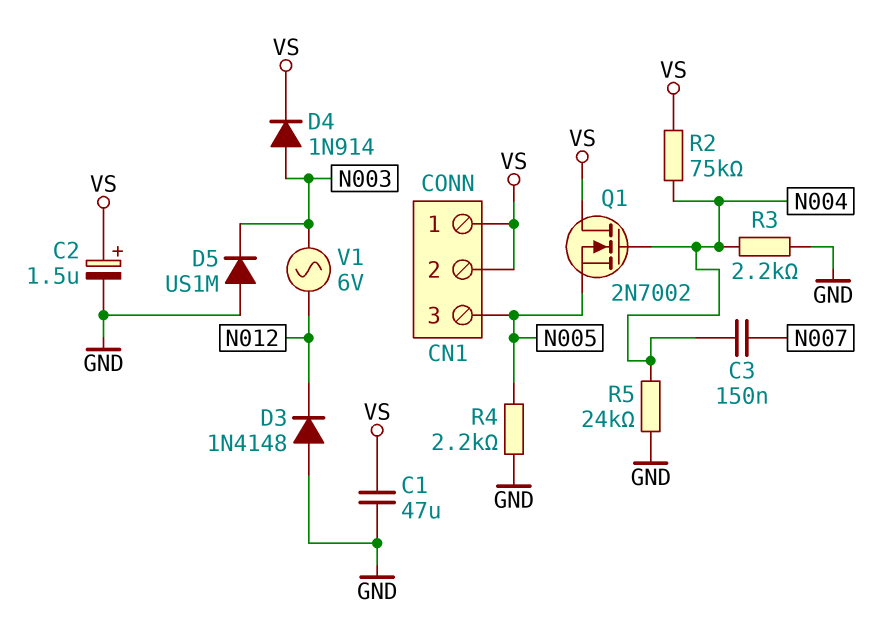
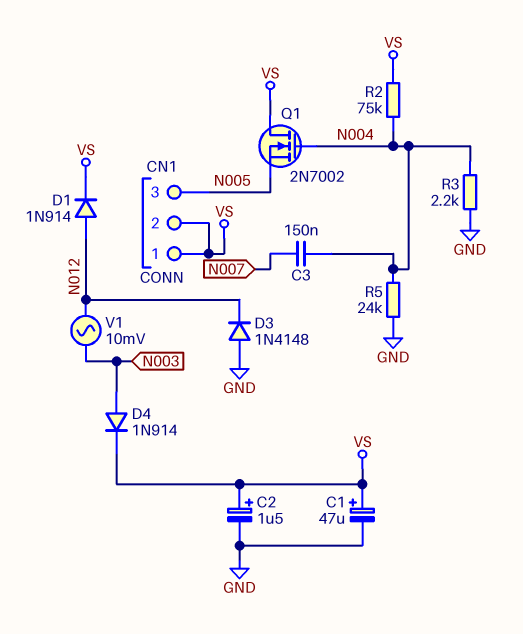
C1: 47uF (GND, VS) -> 47uF (plus VS, minus GND)
D1: none -> diode 1N914 (A N012, K VS)
D5: diode US1M (A GND, K N003) -> none
R4: 2.2k (GND, N005) -> none
V1: AC 6V (N003, N012) -> AC 10mV (N003, N012)

